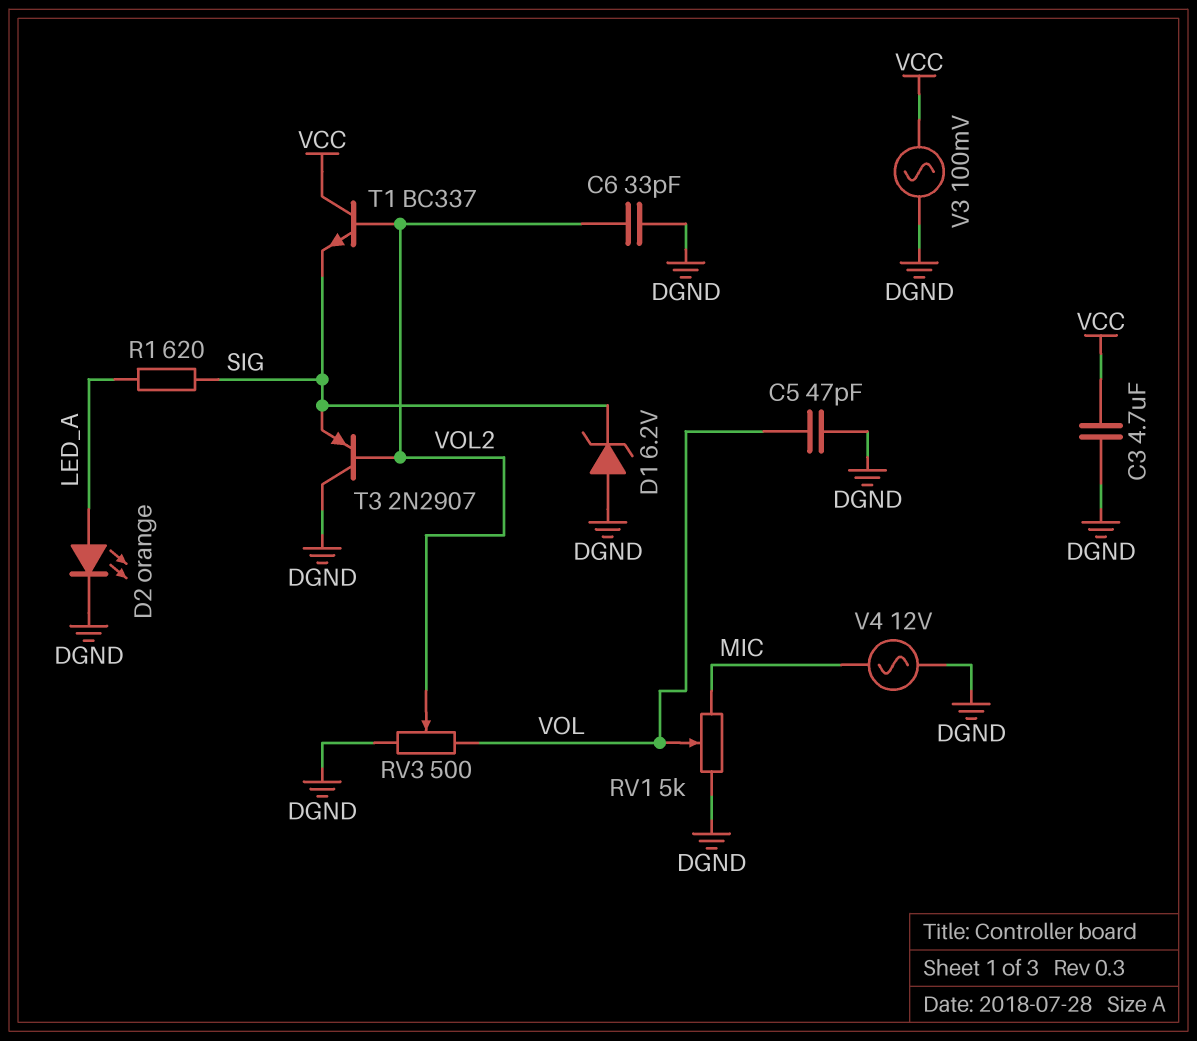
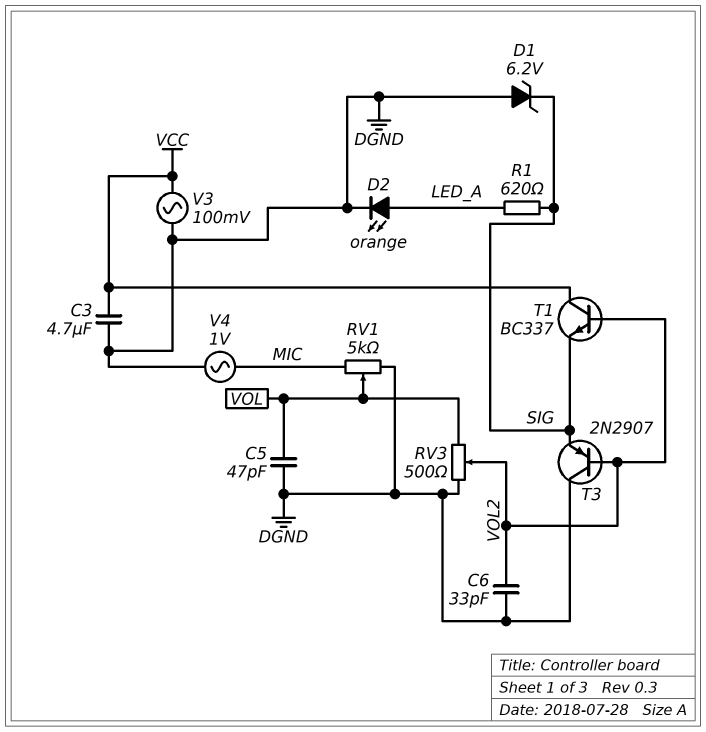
V4: AC 12V (DGND, MIC) -> AC 1V (DGND, MIC)

